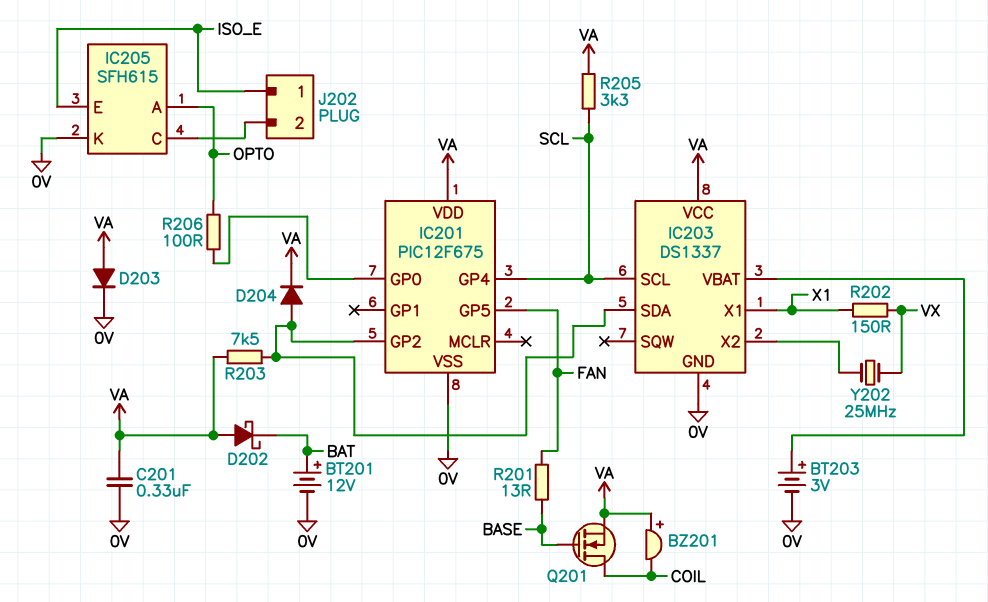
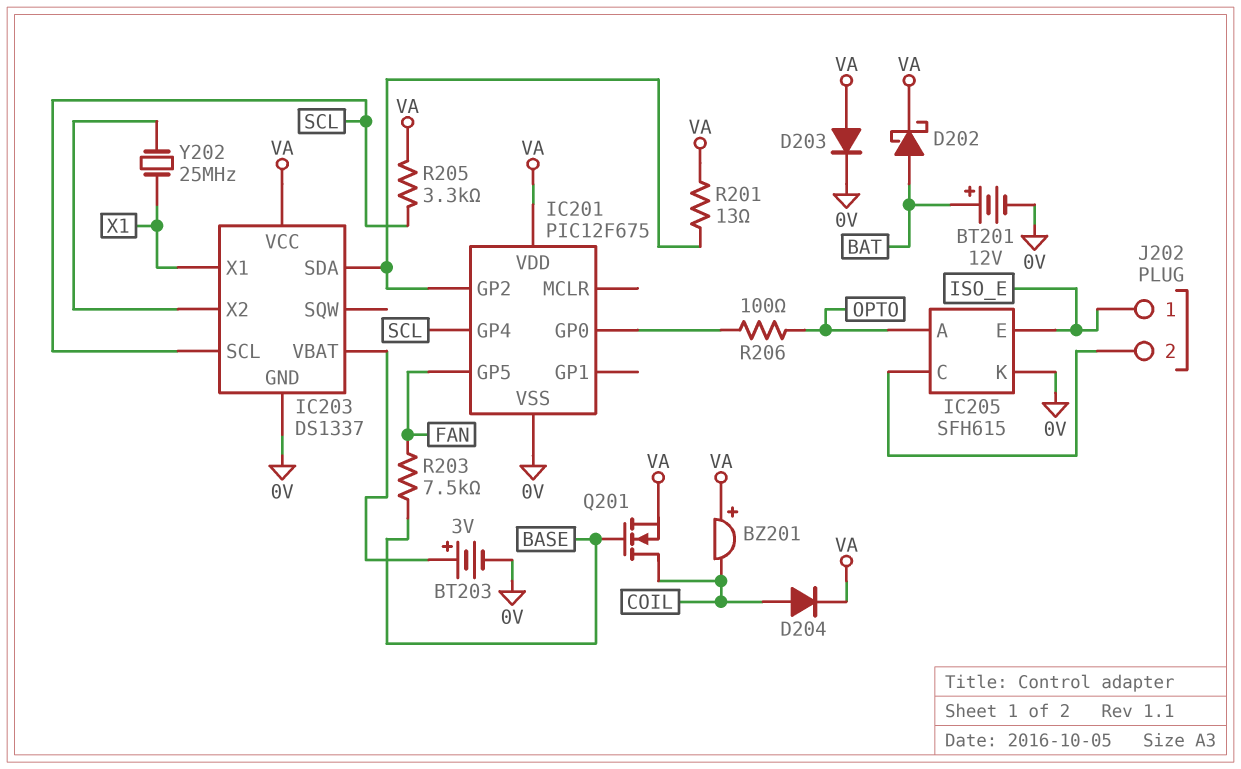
C201: 330nF (0V, VA) -> none
D202: schottky (A VA, K BAT) -> schottky (A BAT, K VA)
D204: diode (A IC201/GP2, K VA) -> diode (A COIL, K VA)
R201: 13 (BASE, FAN) -> 13 (IC201/GP2, VA)
R202: 150 (VX, X1) -> none
R203: 7.5k (IC201/GP2, VA) -> 7.5k (BASE, FAN)
Y202: 25MHz (IC203/X2, VX) -> 25MHz (IC203/X2, X1)

